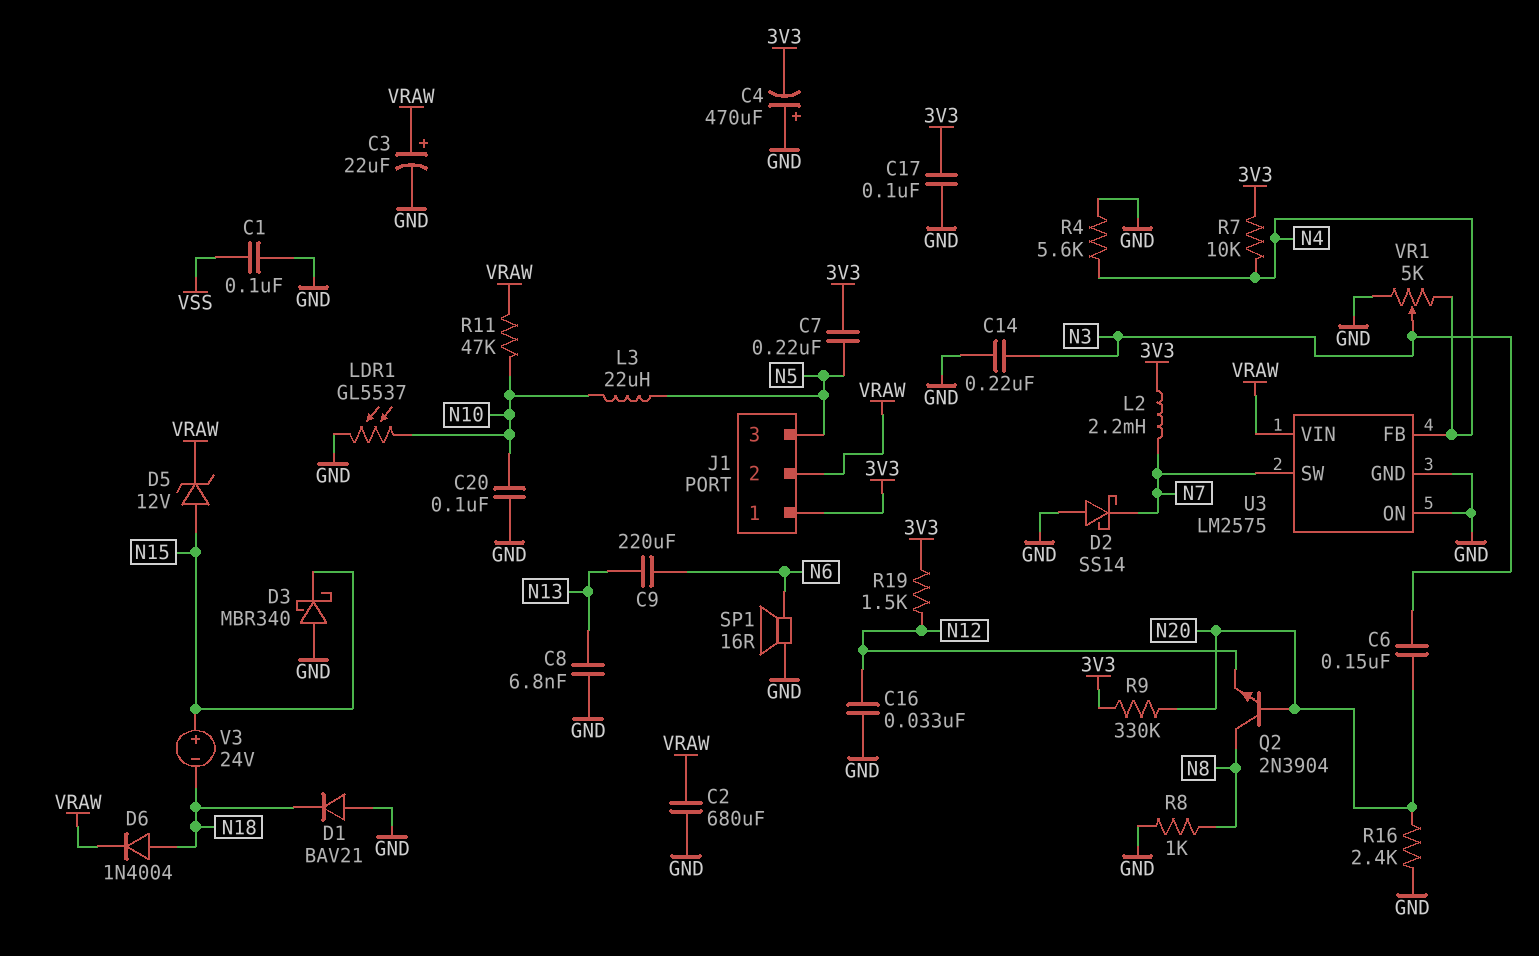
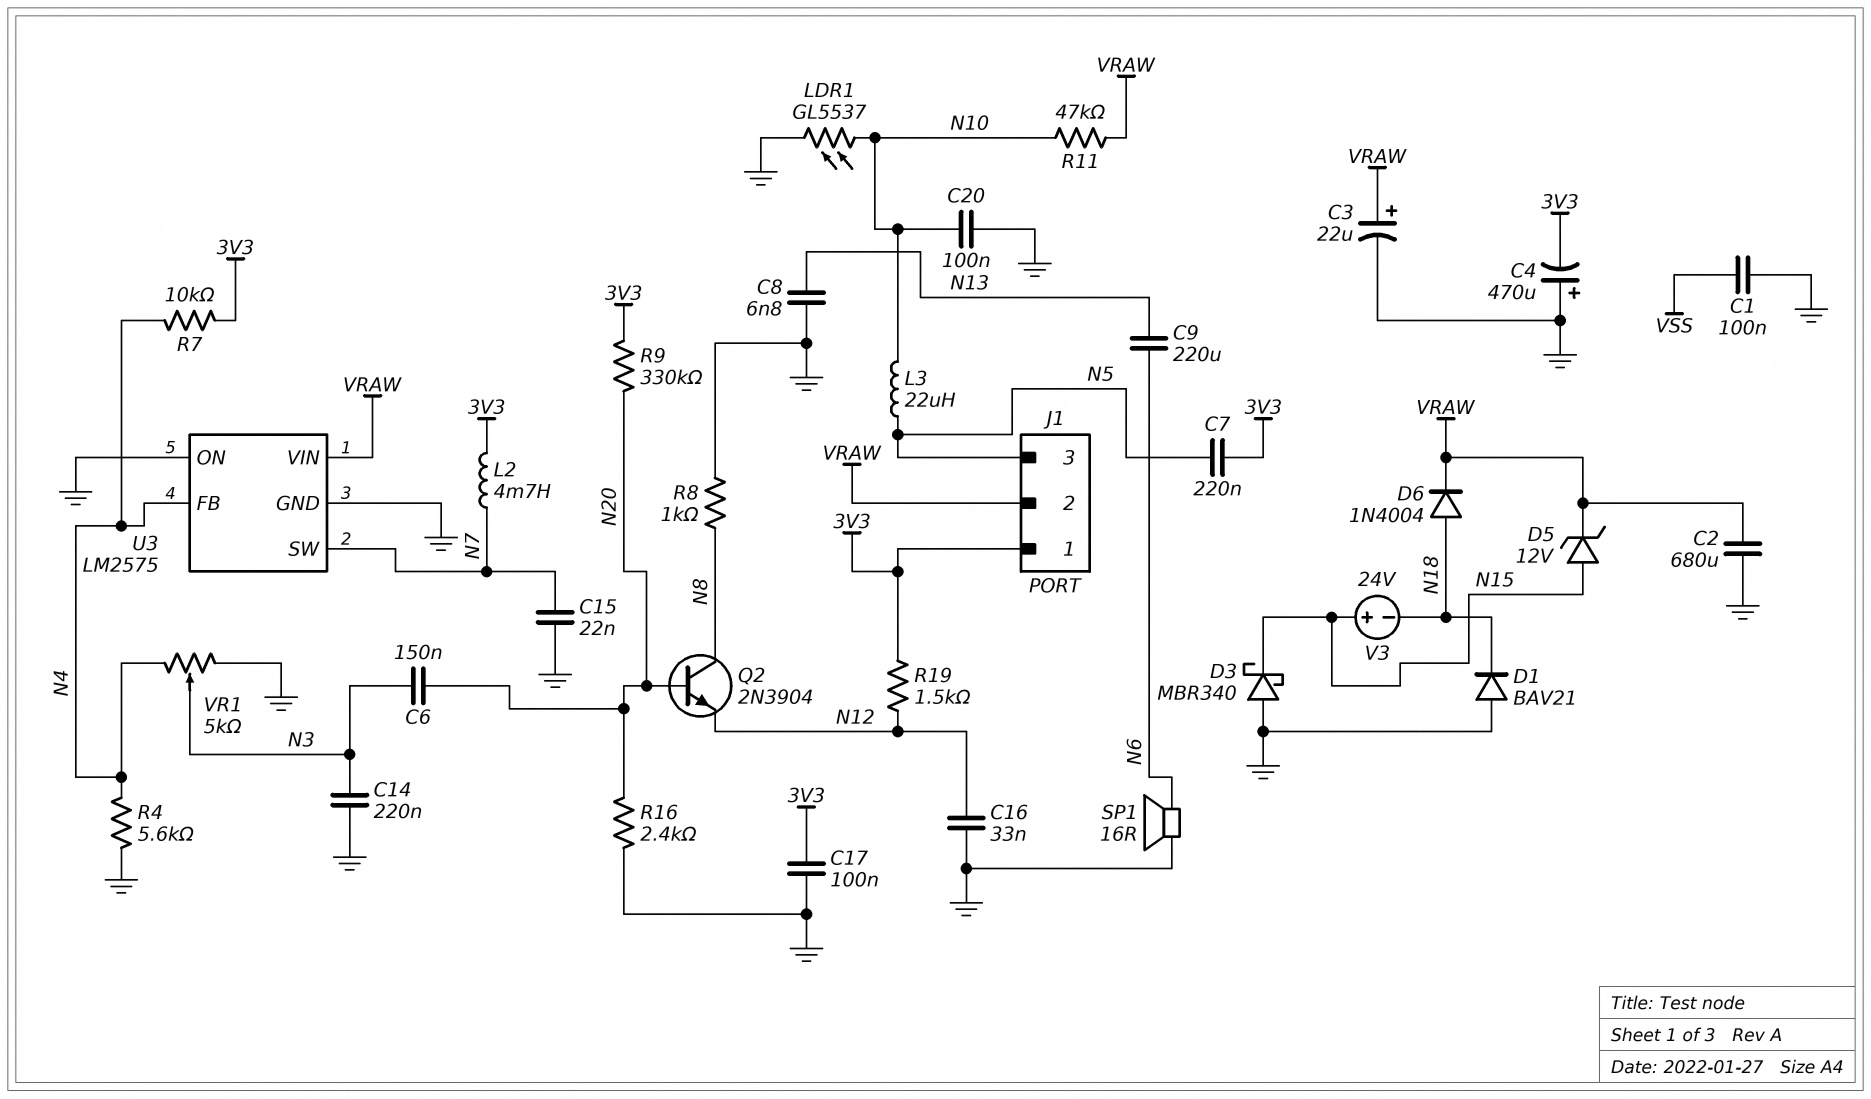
C15: none -> 22nF (GND, N7)
D2: schottky SS14 (A GND, K N7) -> none
L2: 2.2mH (3V3, N7) -> 4.7mH (3V3, N7)

